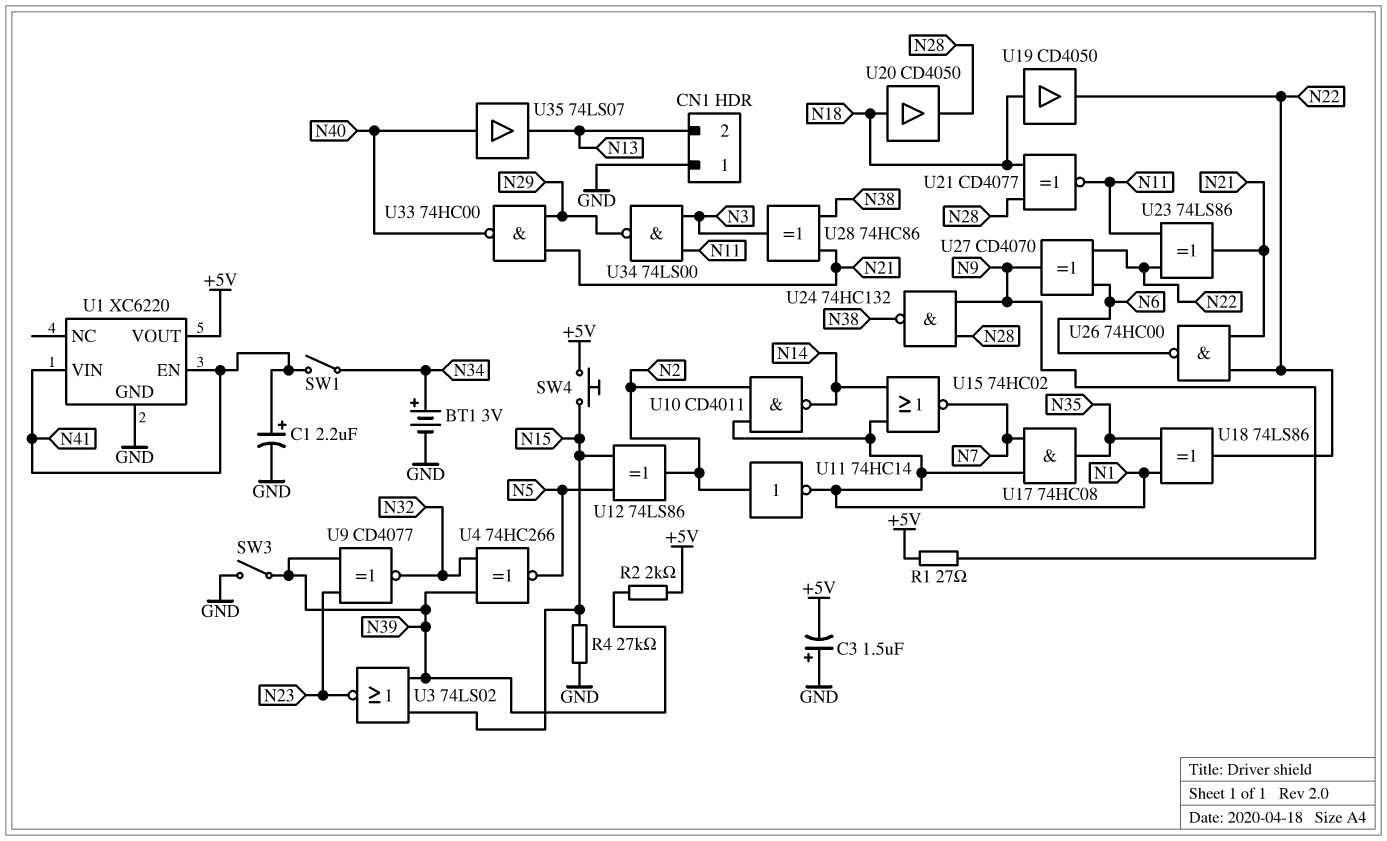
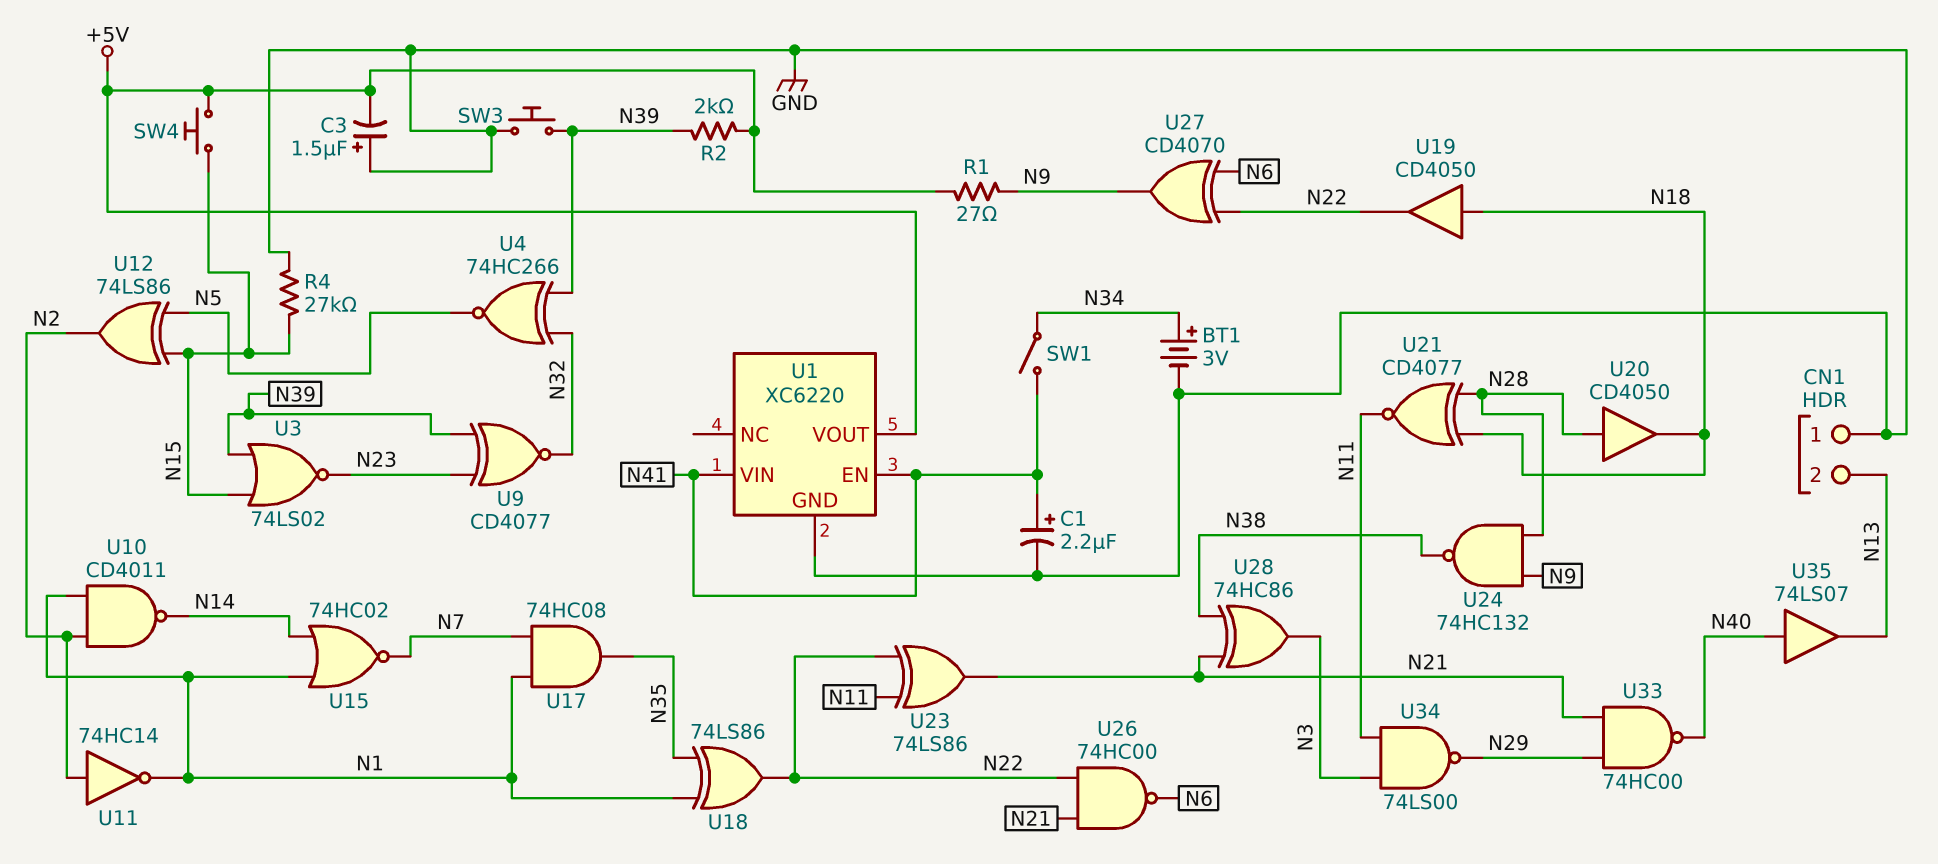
SW3: switch (GND, N39) -> button (GND, N39)
U20: buffer CD4050 (in N18, out N28) -> buffer CD4050 (in N28, out N18)

